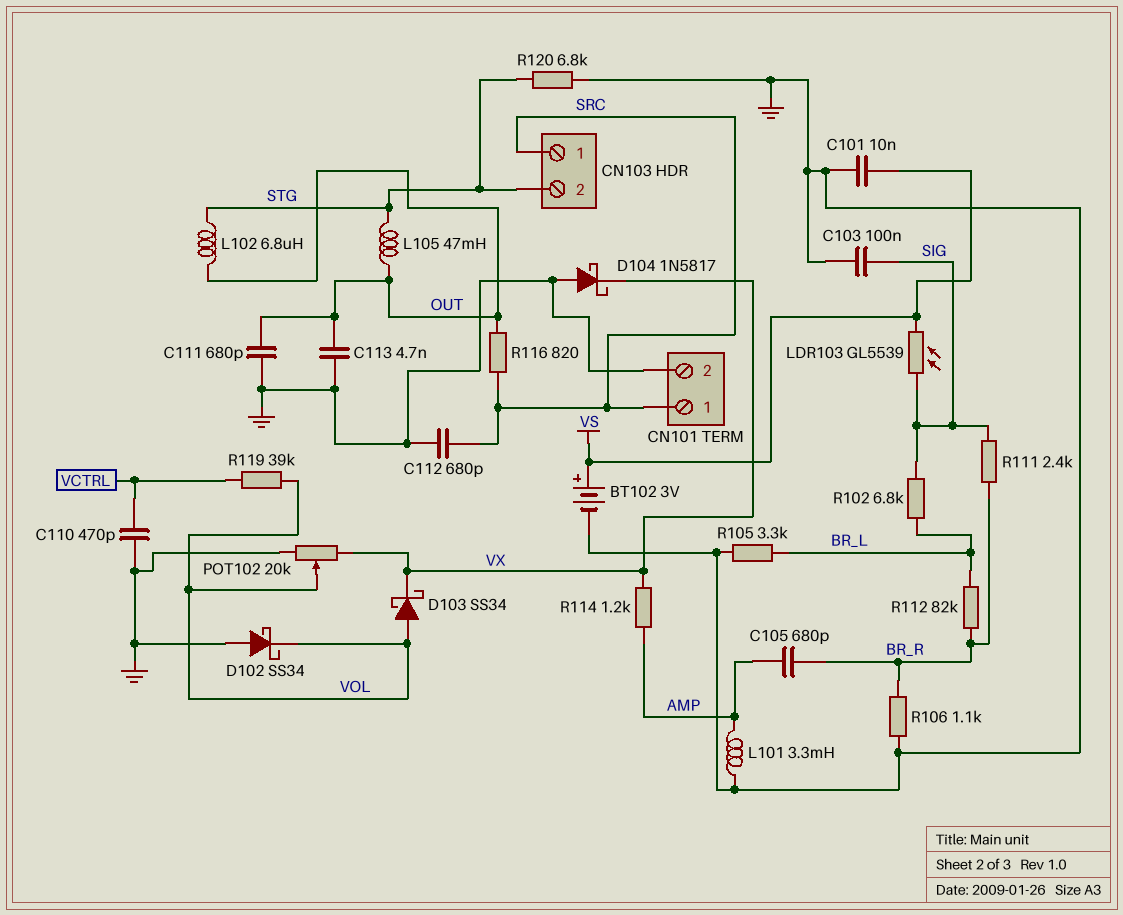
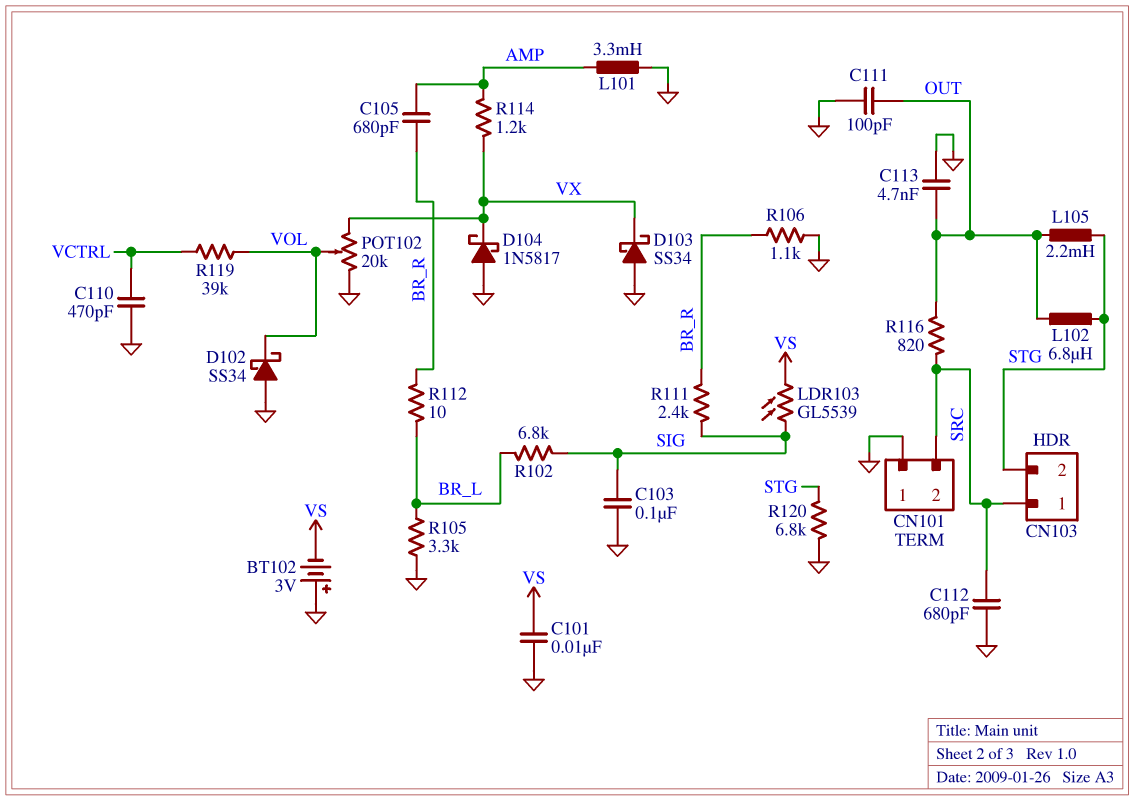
BT102: 3V (plus VS, minus GND) -> 3V (plus GND, minus VS)
C111: 680pF (GND, OUT) -> 100pF (GND, OUT)
CN101 pin 1: SRC -> GND
CN101 pin 2: GND -> SRC
D103: schottky SS34 (A VOL, K VX) -> schottky SS34 (A GND, K VX)
L105: 47mH (OUT, STG) -> 2.2mH (OUT, STG)
R112: 82k (BR_L, BR_R) -> 10 (BR_L, BR_R)

